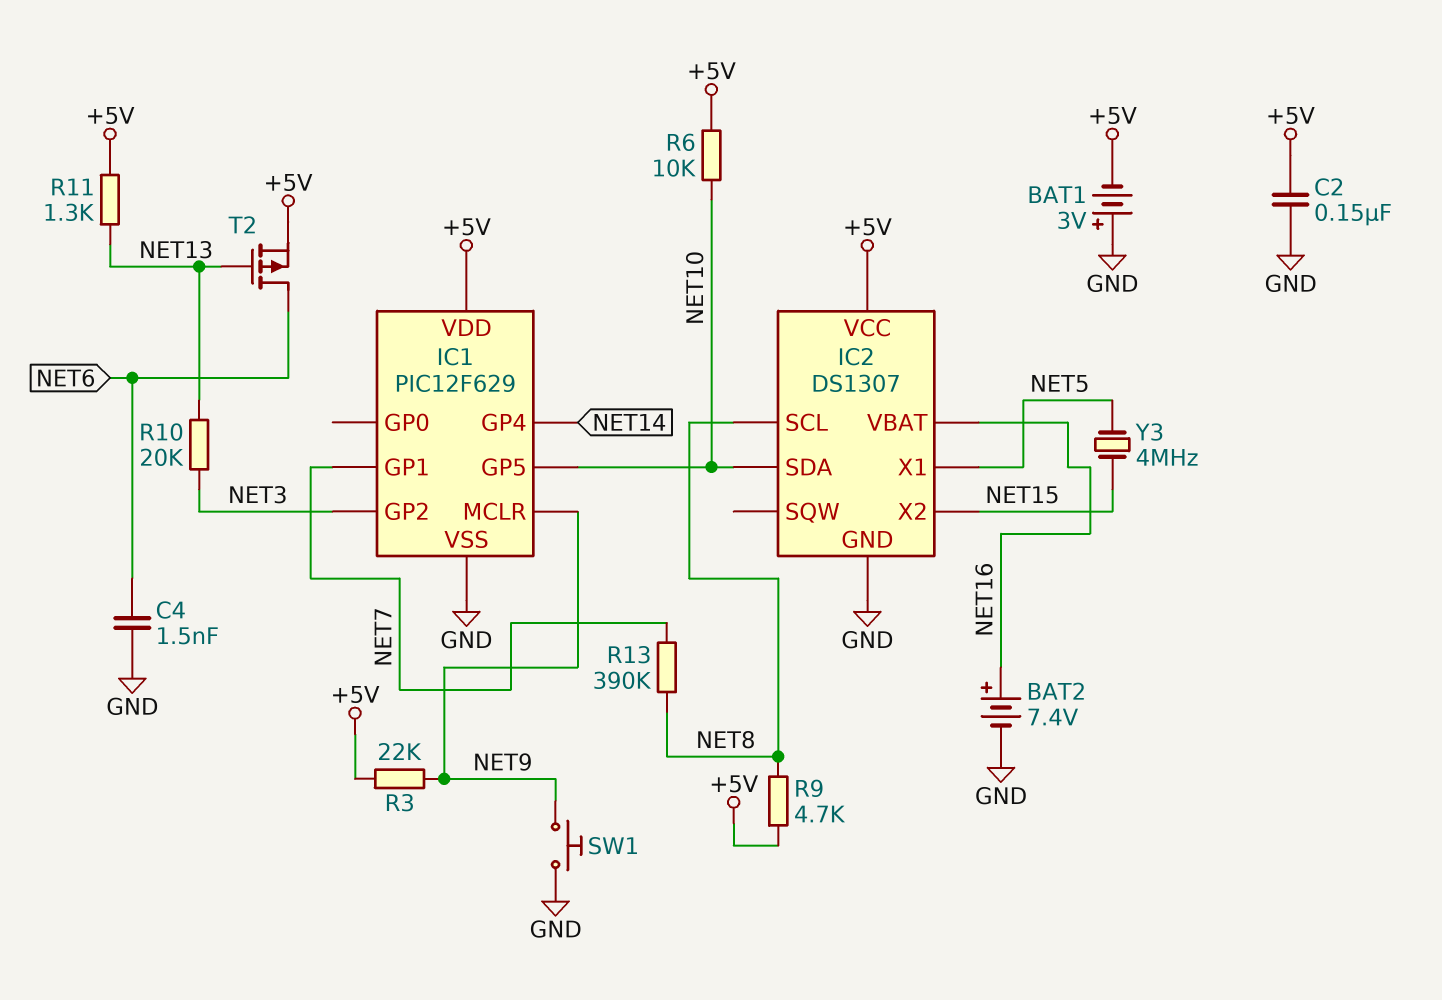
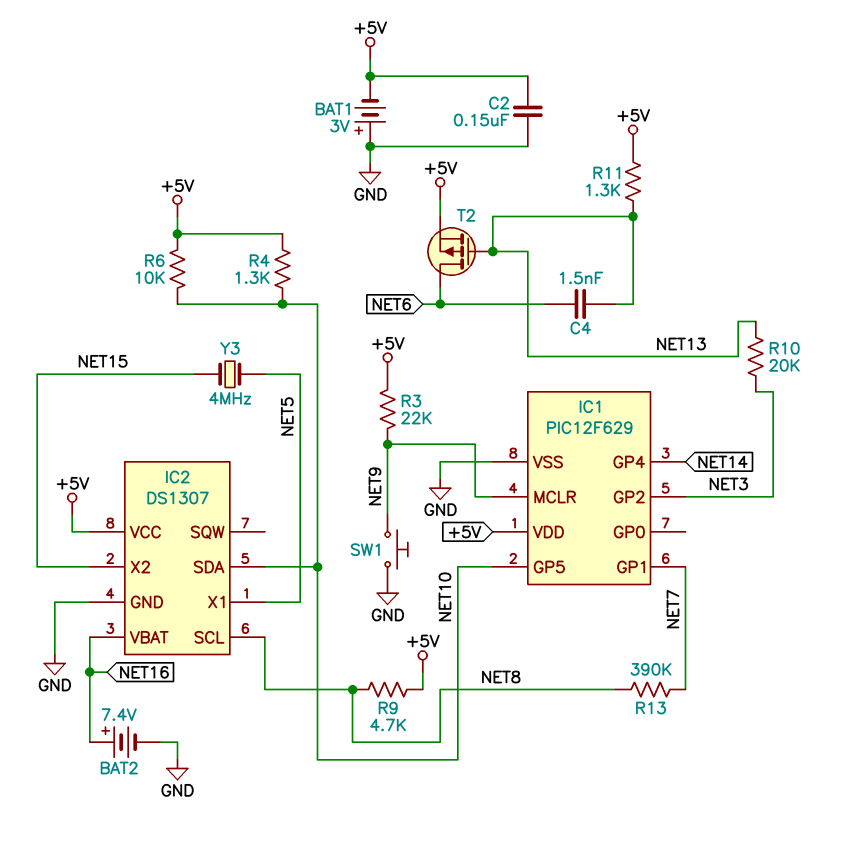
C4: 1.5nF (GND, NET6) -> 1.5nF (NET6, NET13)
R4: none -> 1.3k (+5V, NET10)

